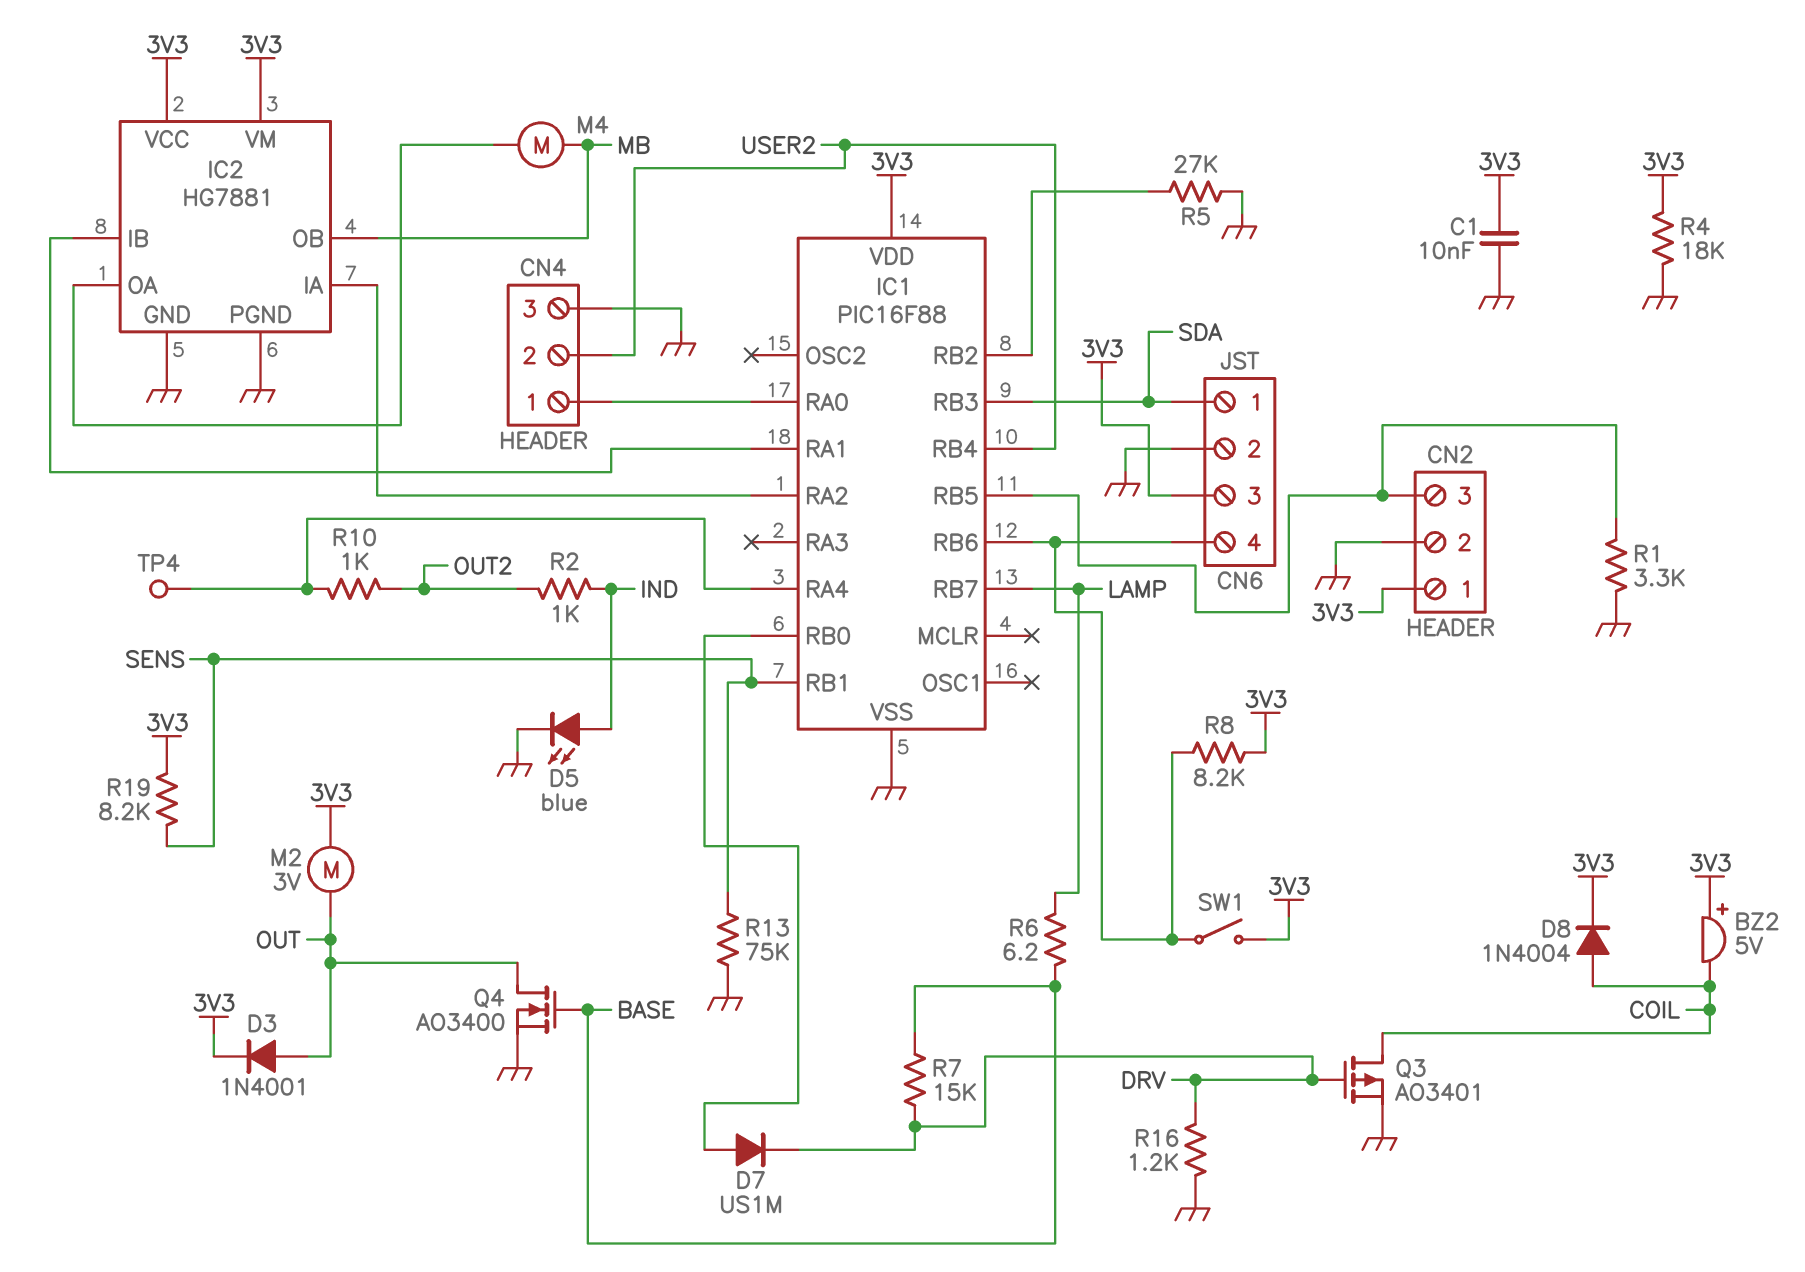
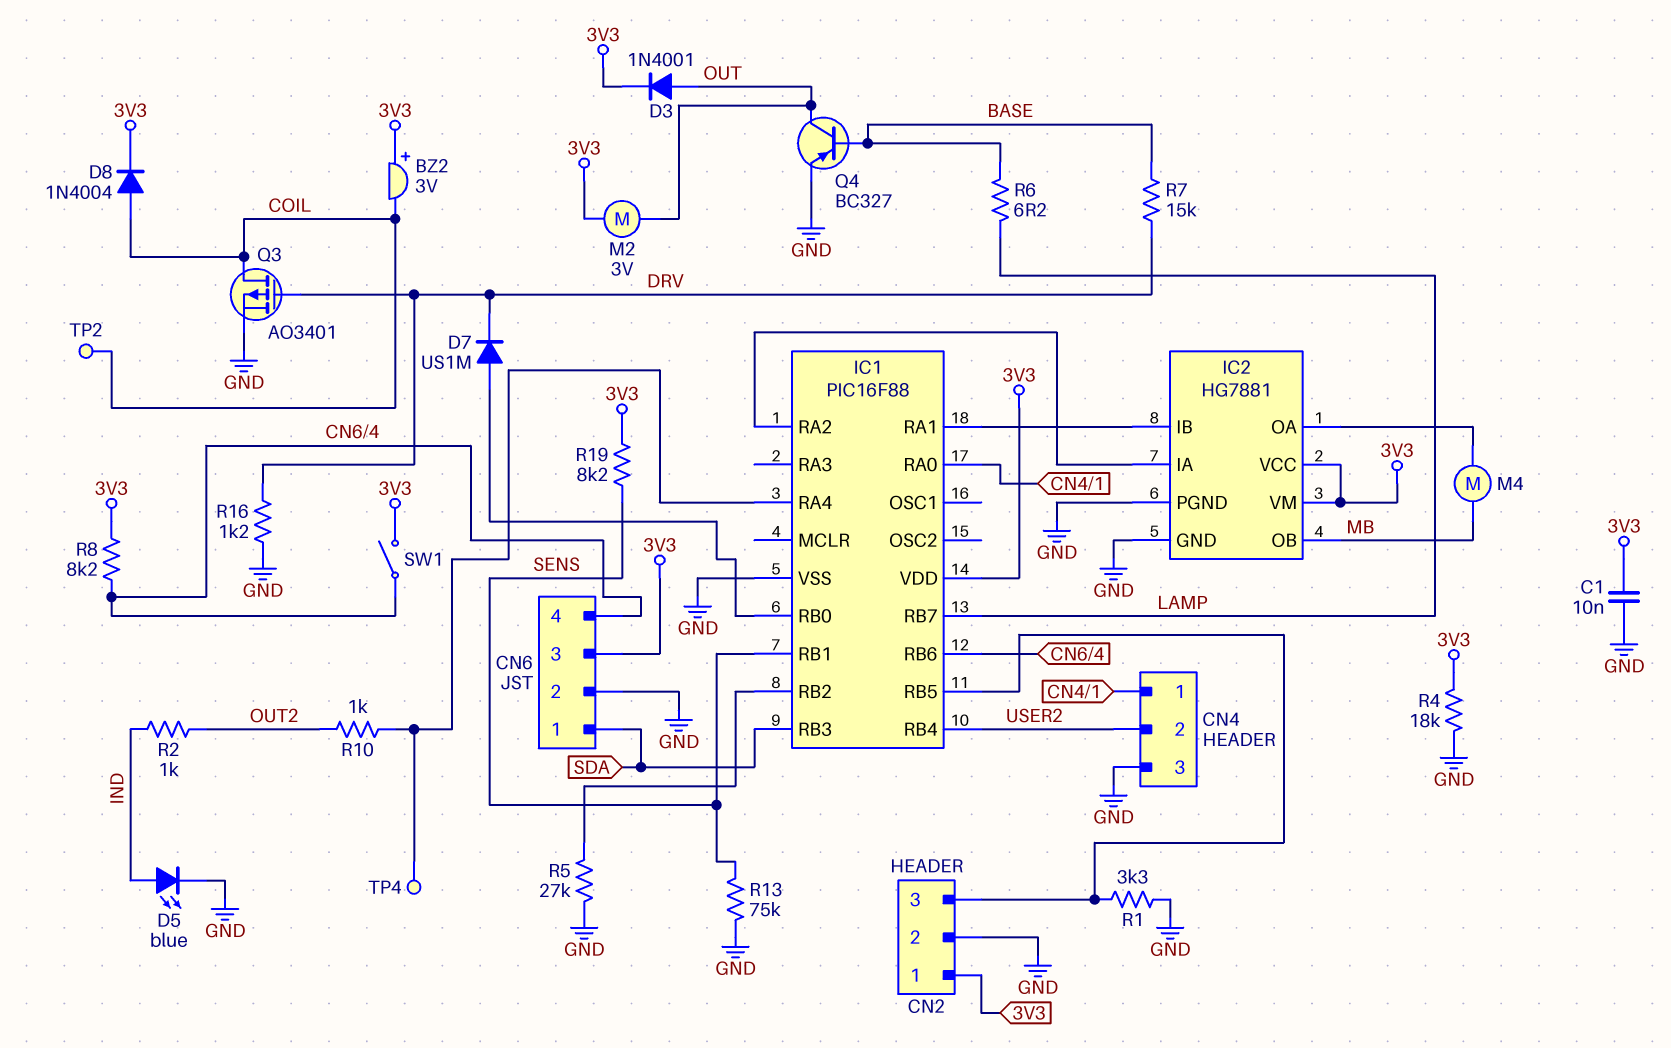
BZ2: buzzer 5V (plus 3V3, minus COIL) -> buzzer 3V (plus 3V3, minus COIL)
Q4: NMOS AO3400 (G BASE, D OUT, S GND) -> PNP BC327 (B BASE, C OUT, E GND)
TP2: none -> test point (COIL)

